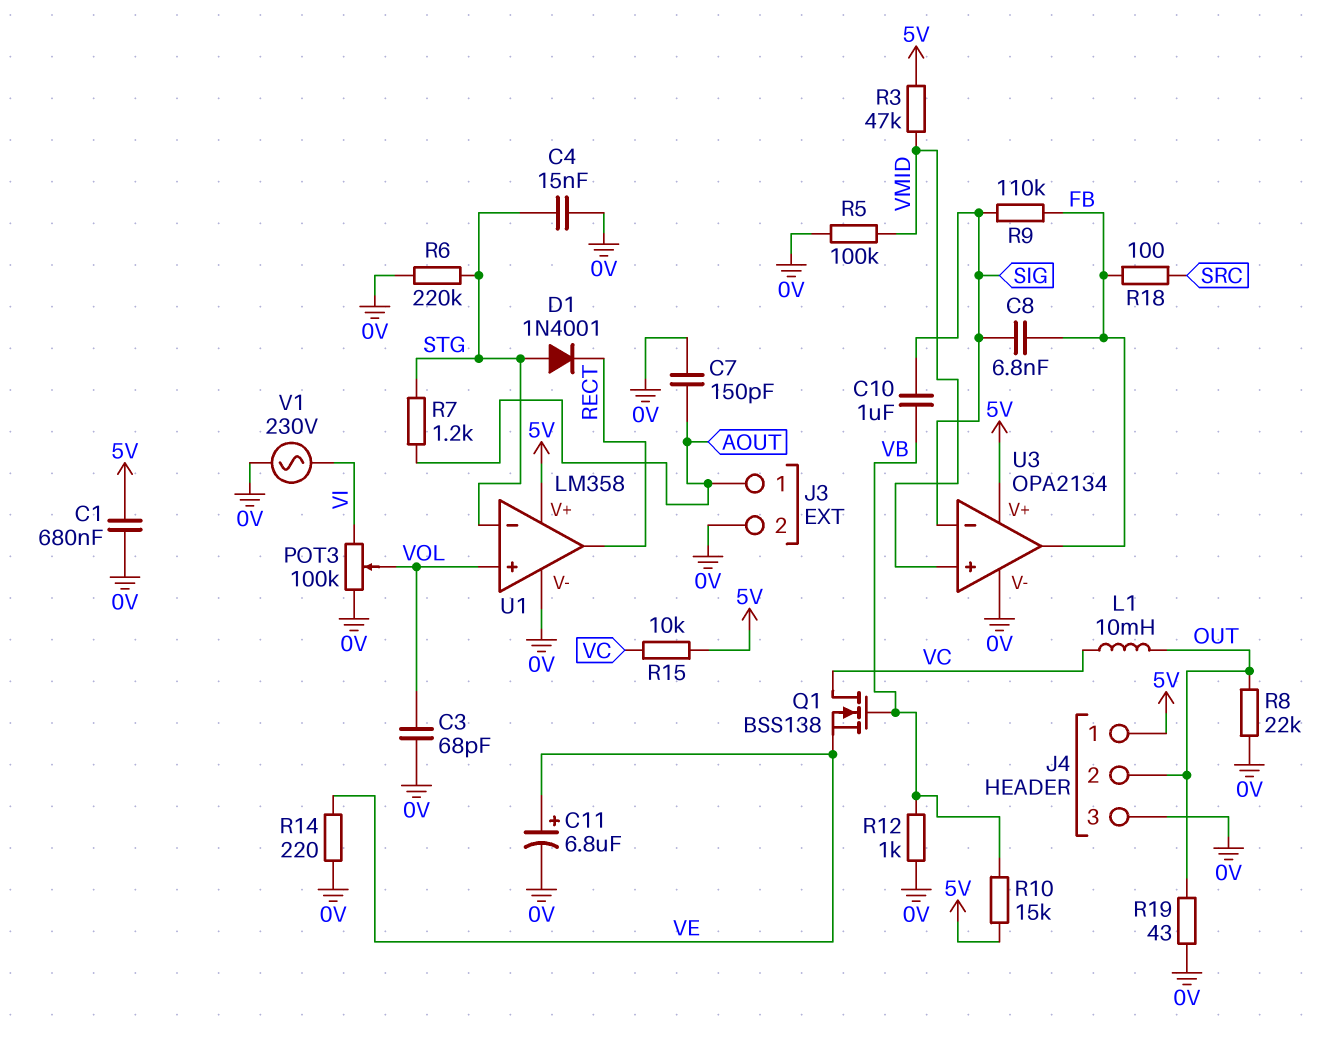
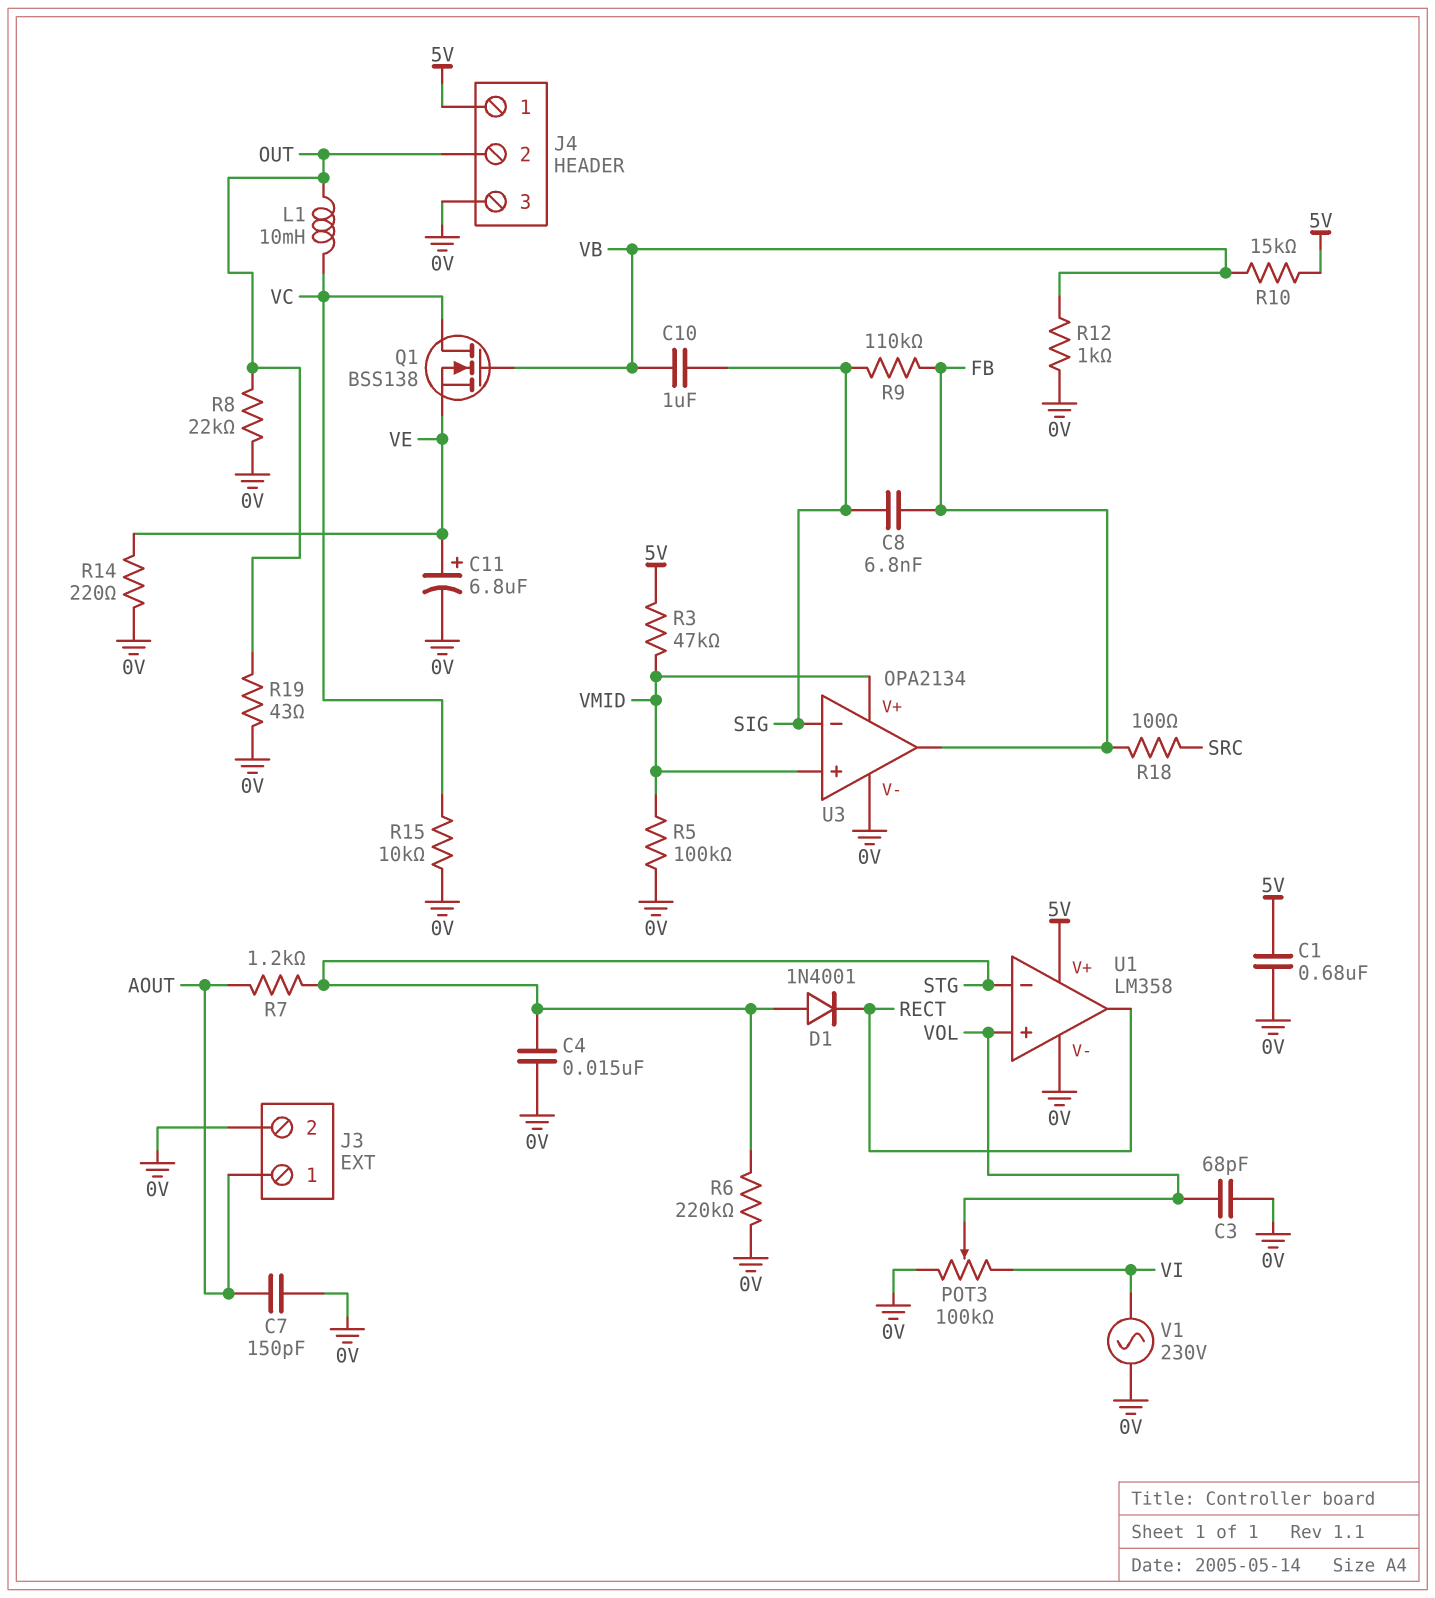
R15: 10k (5V, VC) -> 10k (0V, VC)
U3 pin V+: 5V -> VMID

